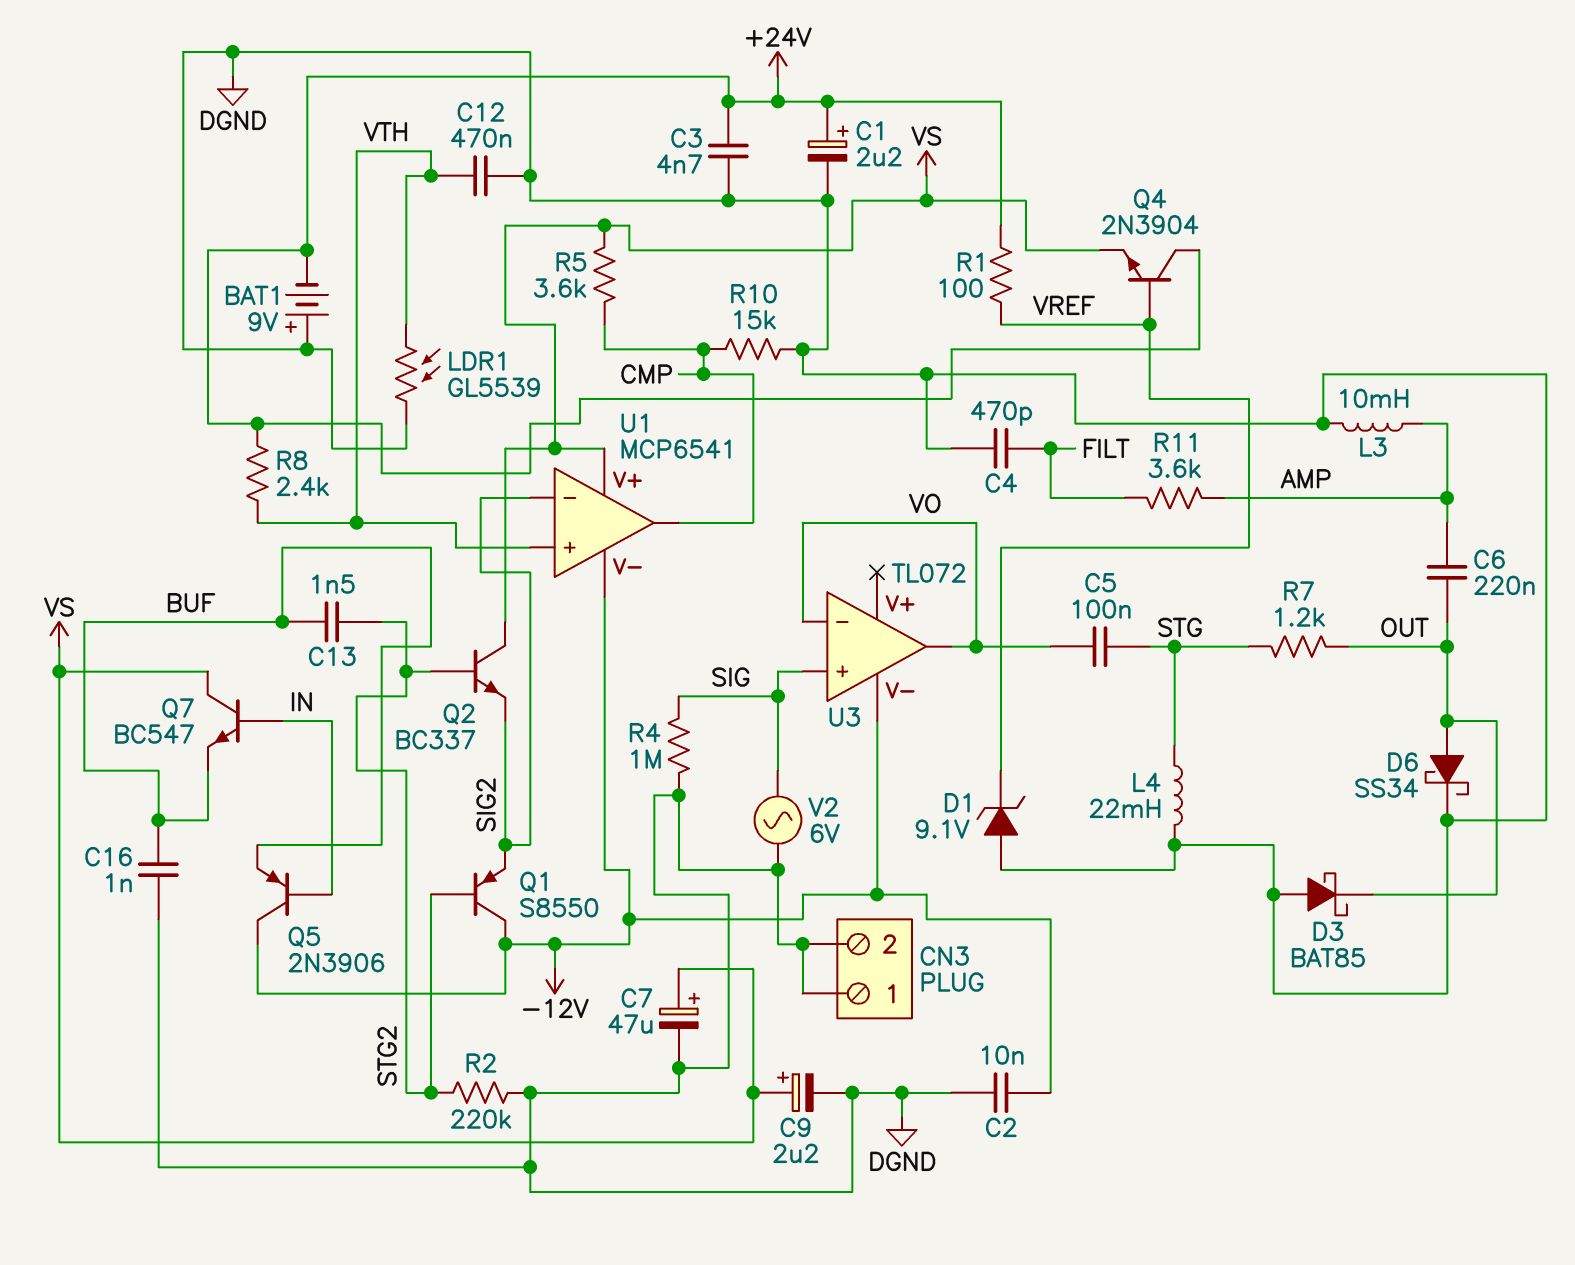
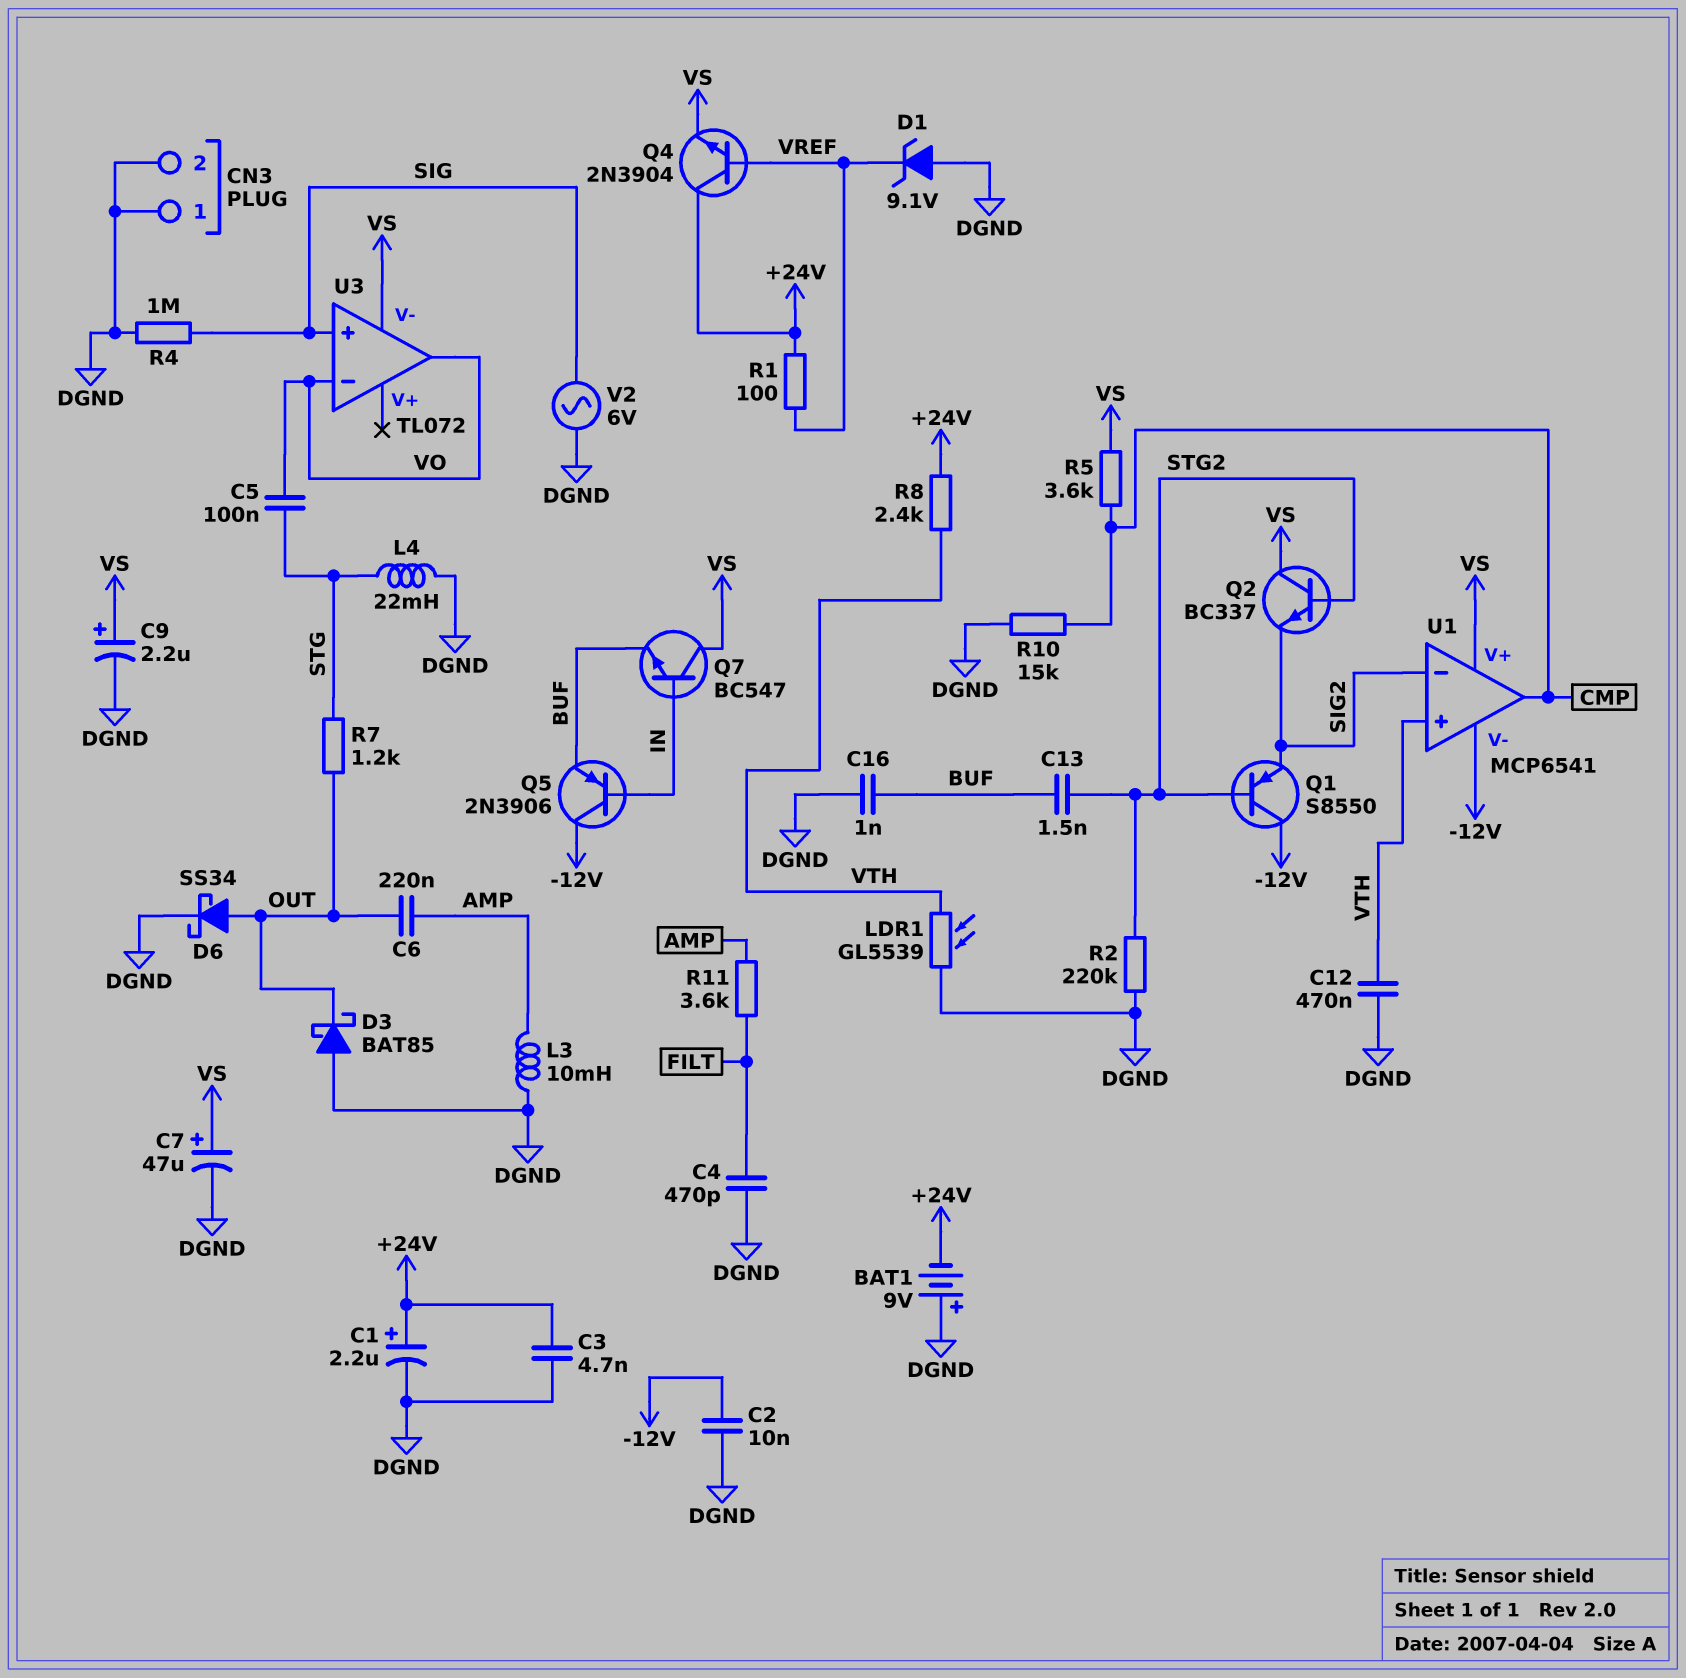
U3 pin V-: -12V -> VS

